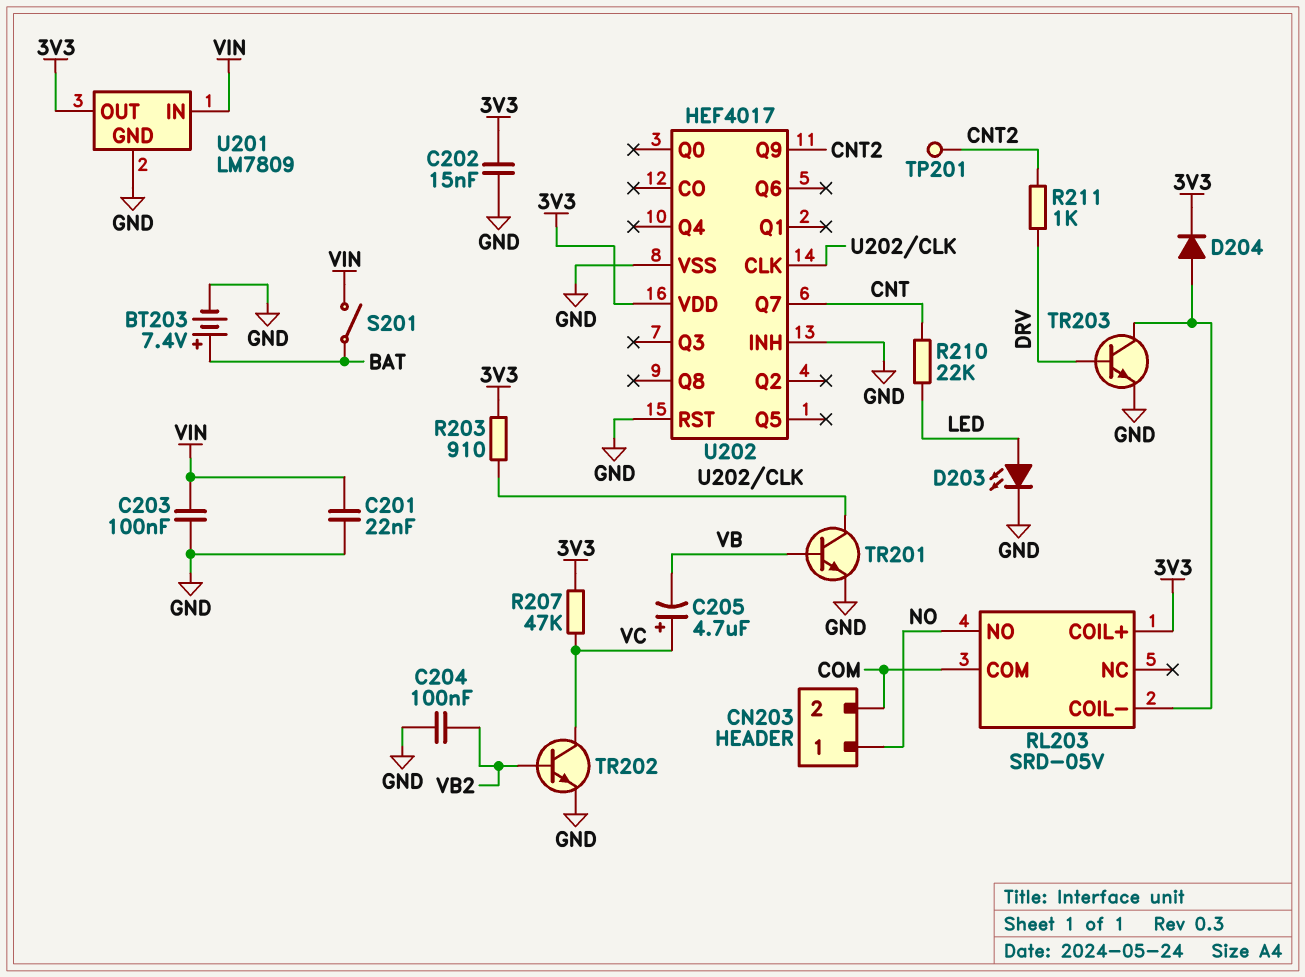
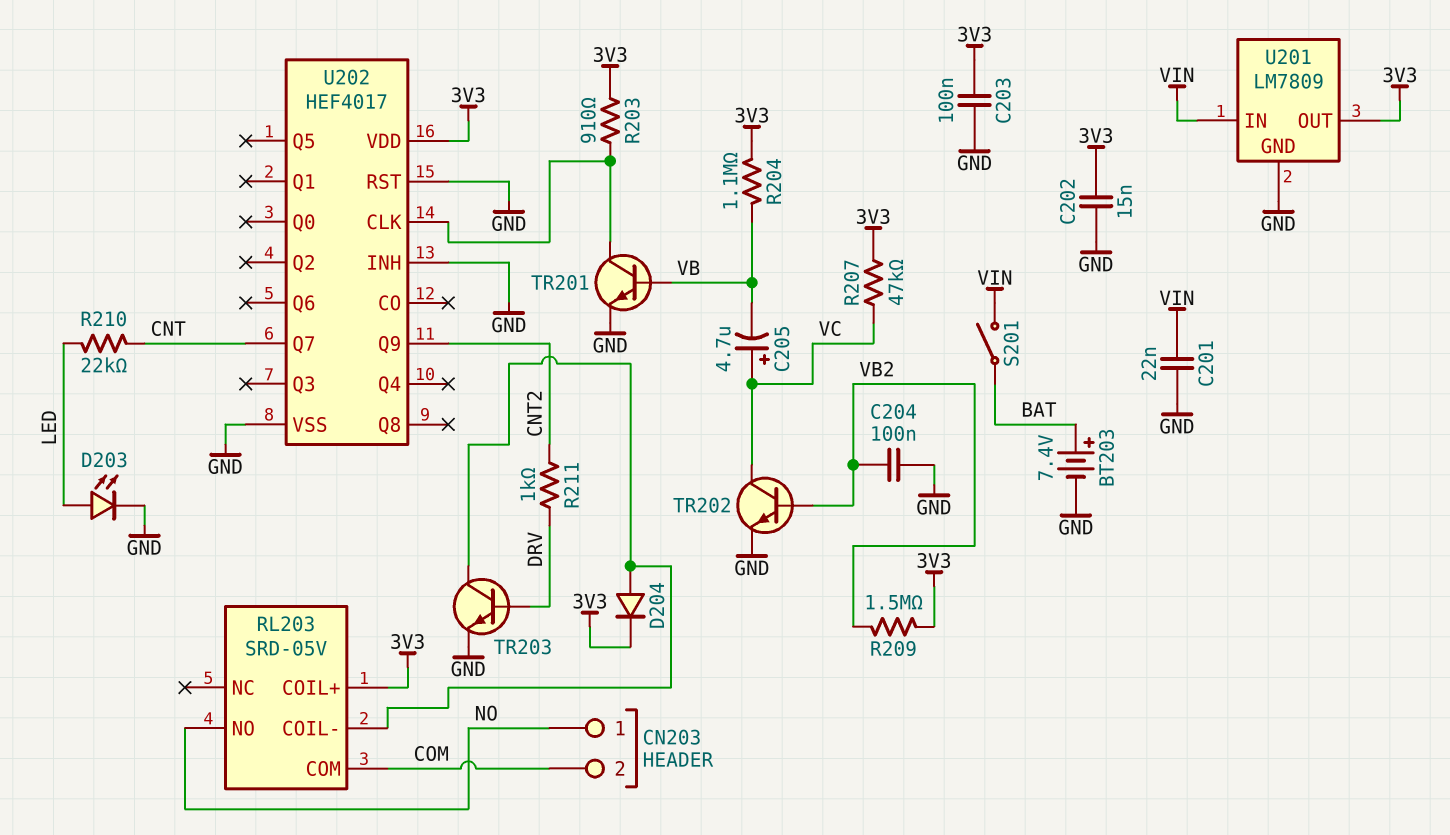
C203: 100nF (GND, VIN) -> 100nF (3V3, GND)
R204: none -> 1.1M (3V3, VB)
R209: none -> 1.5M (3V3, VB2)
TP201: test point (CNT2) -> none

